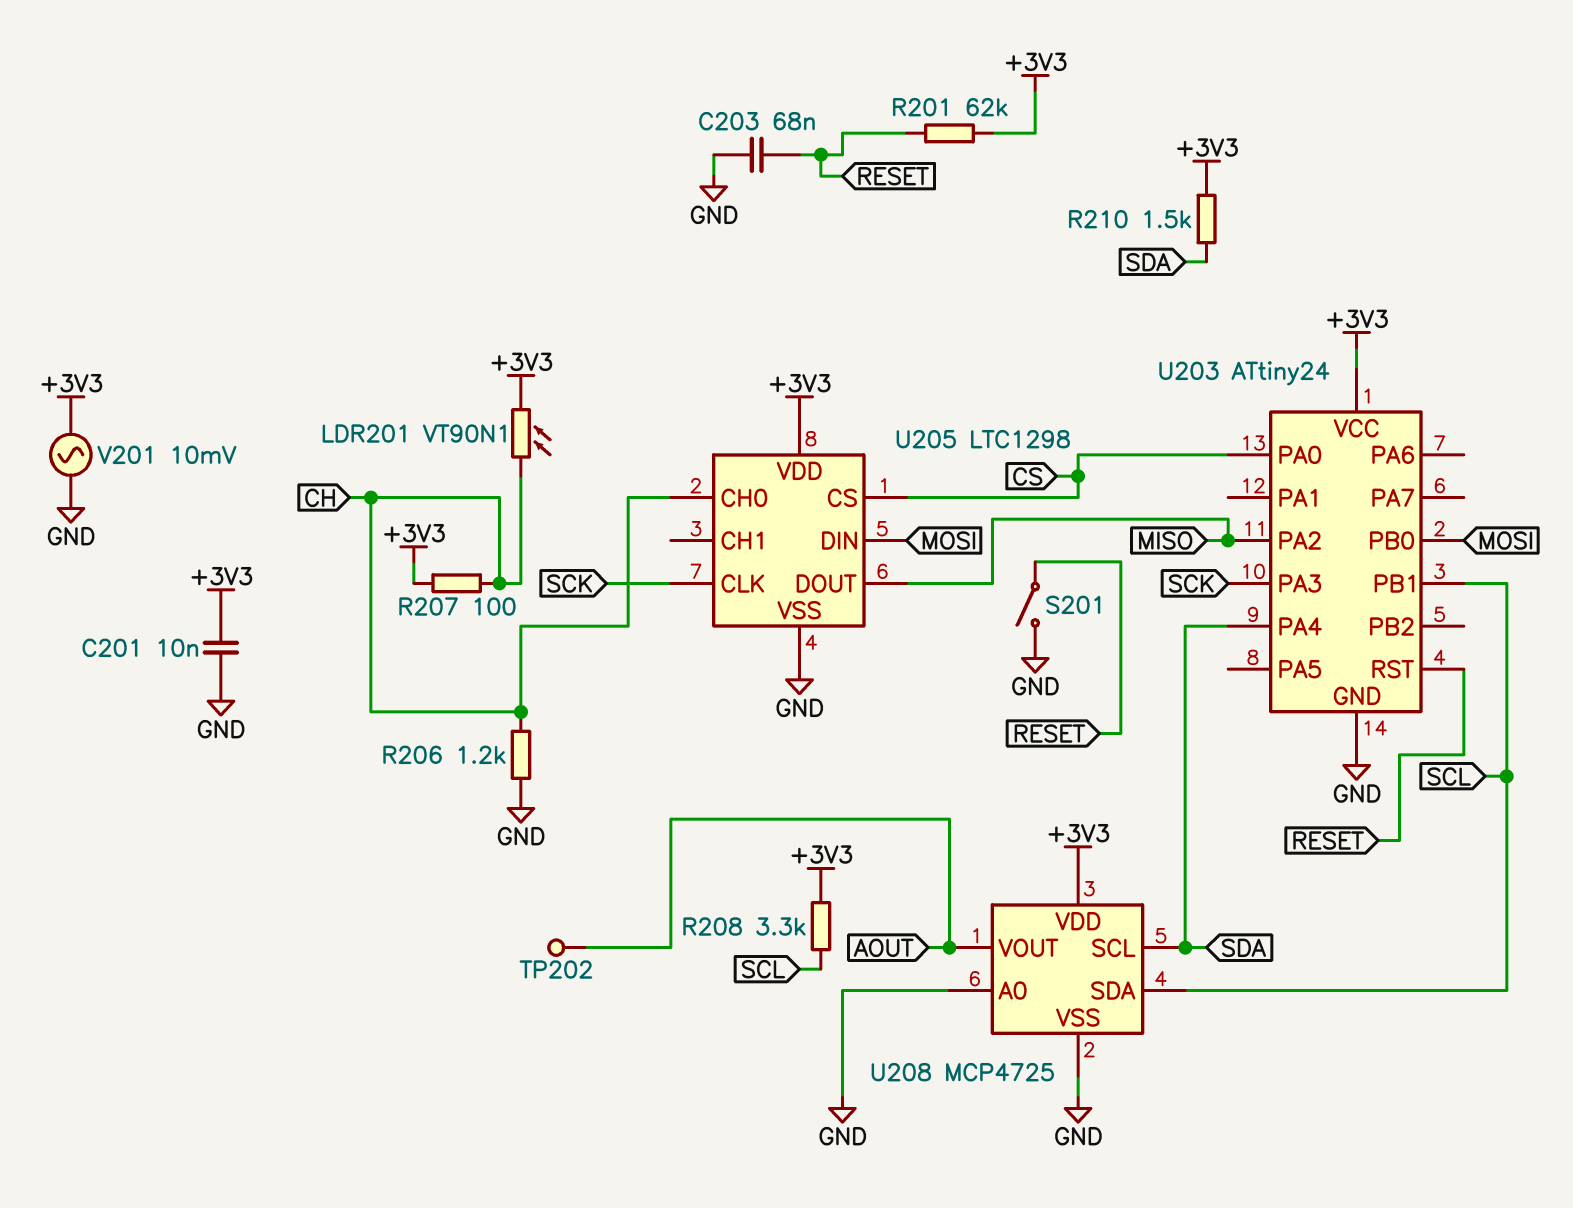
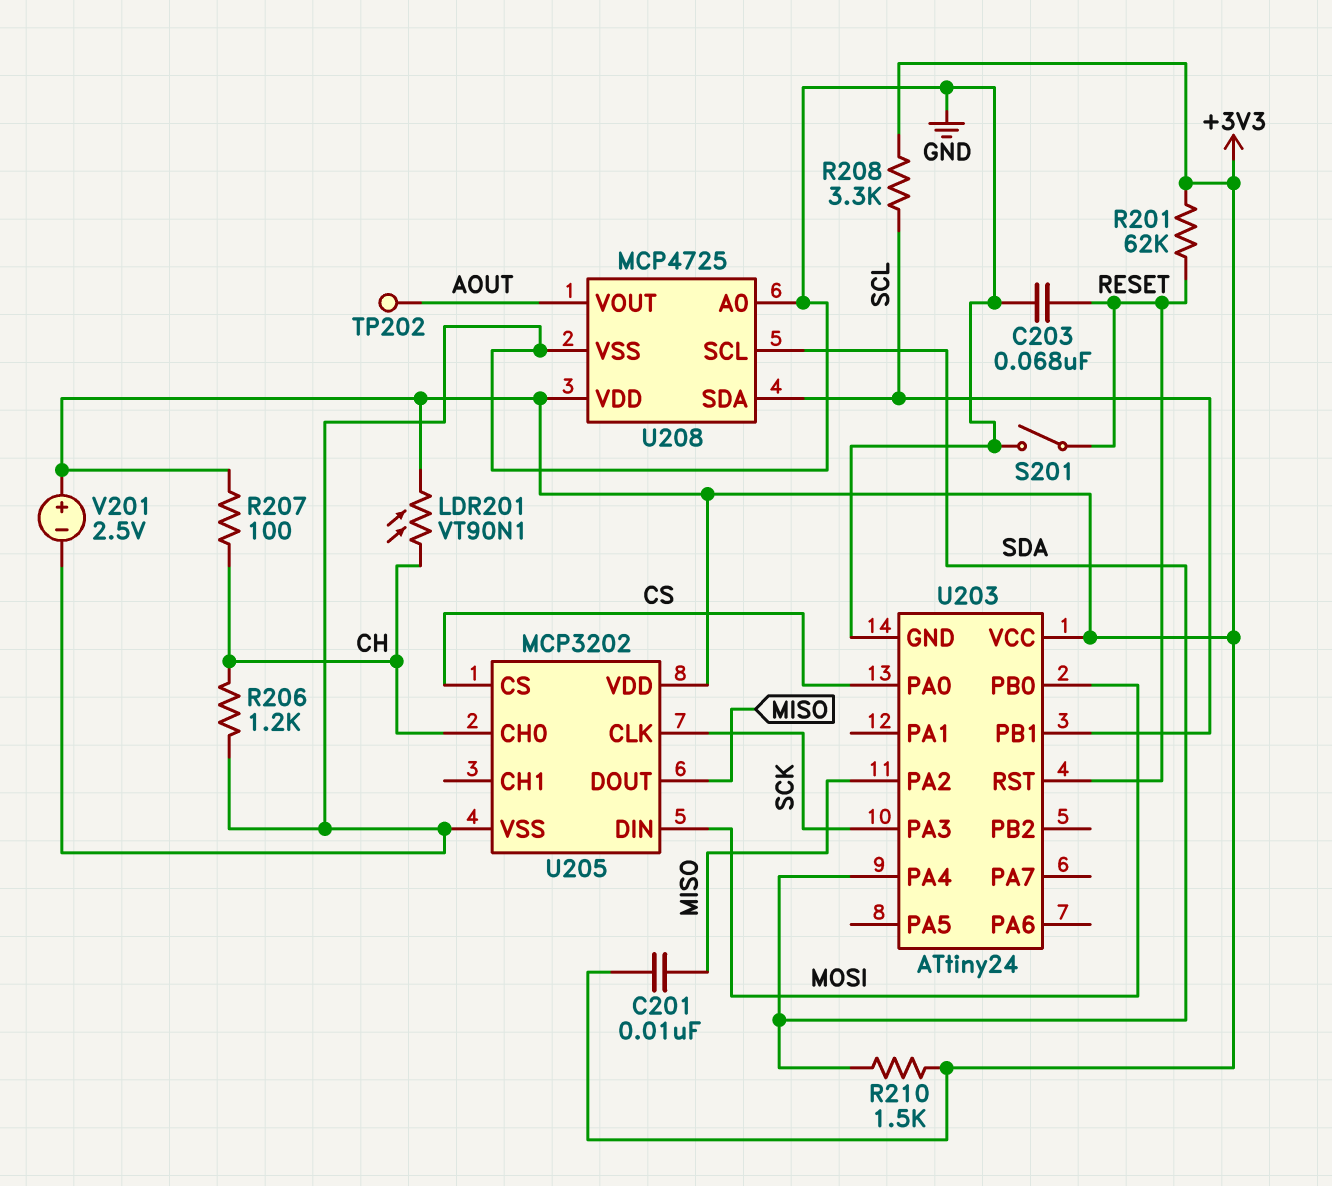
C201: 10nF (+3V3, GND) -> 10nF (+3V3, MISO)
U205: LTC1298 -> MCP3202
V201: AC 10mV (+3V3, GND) -> 2.5V (plus +3V3, minus GND)

